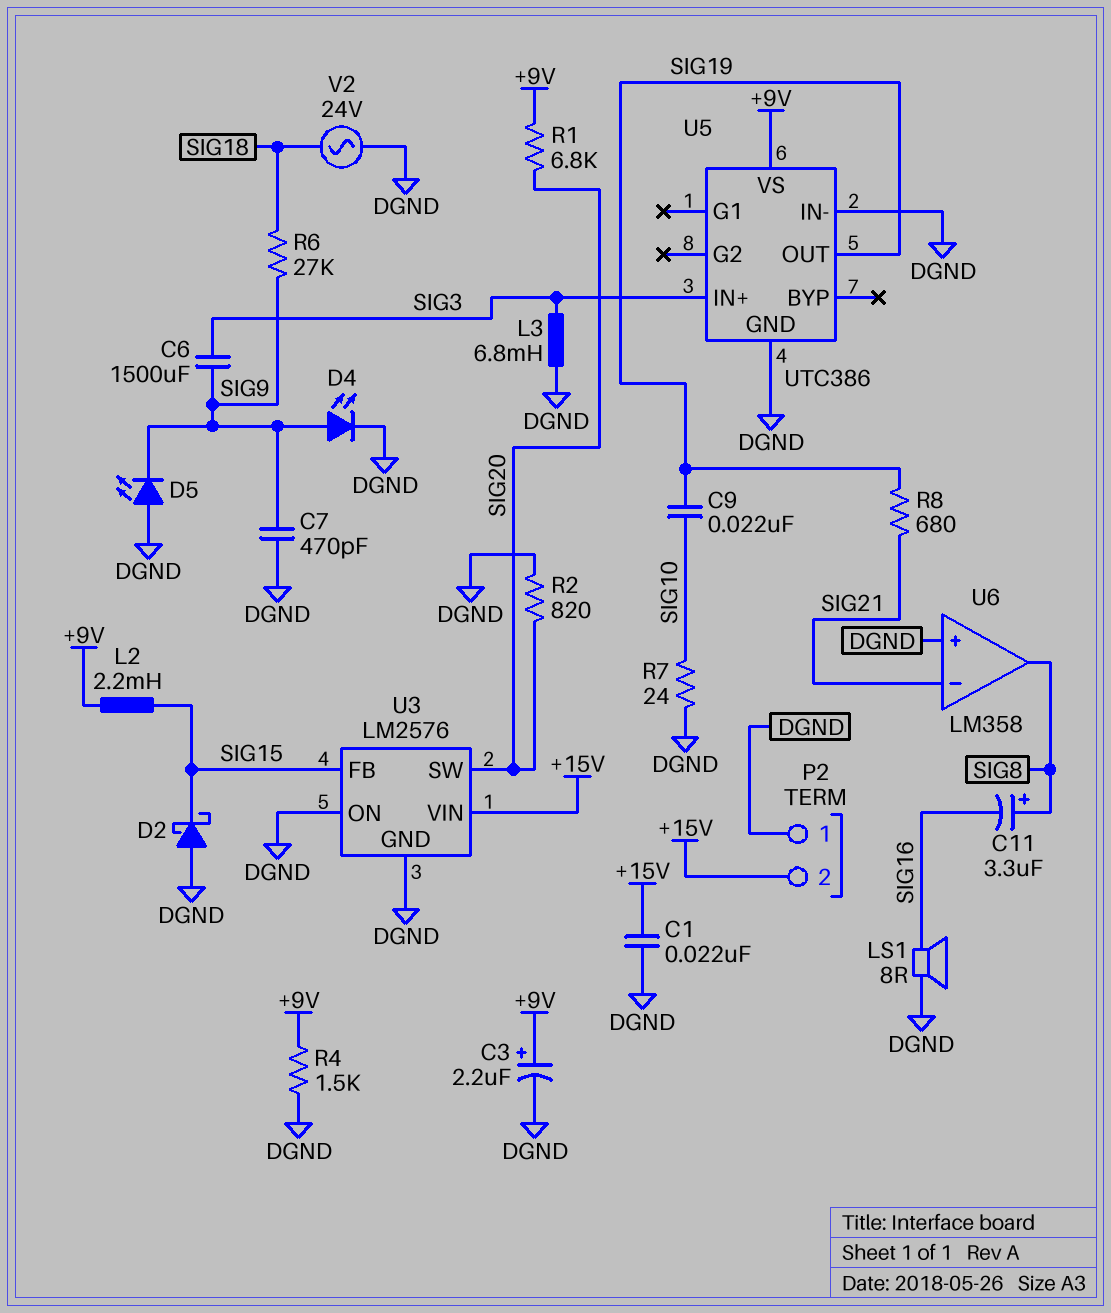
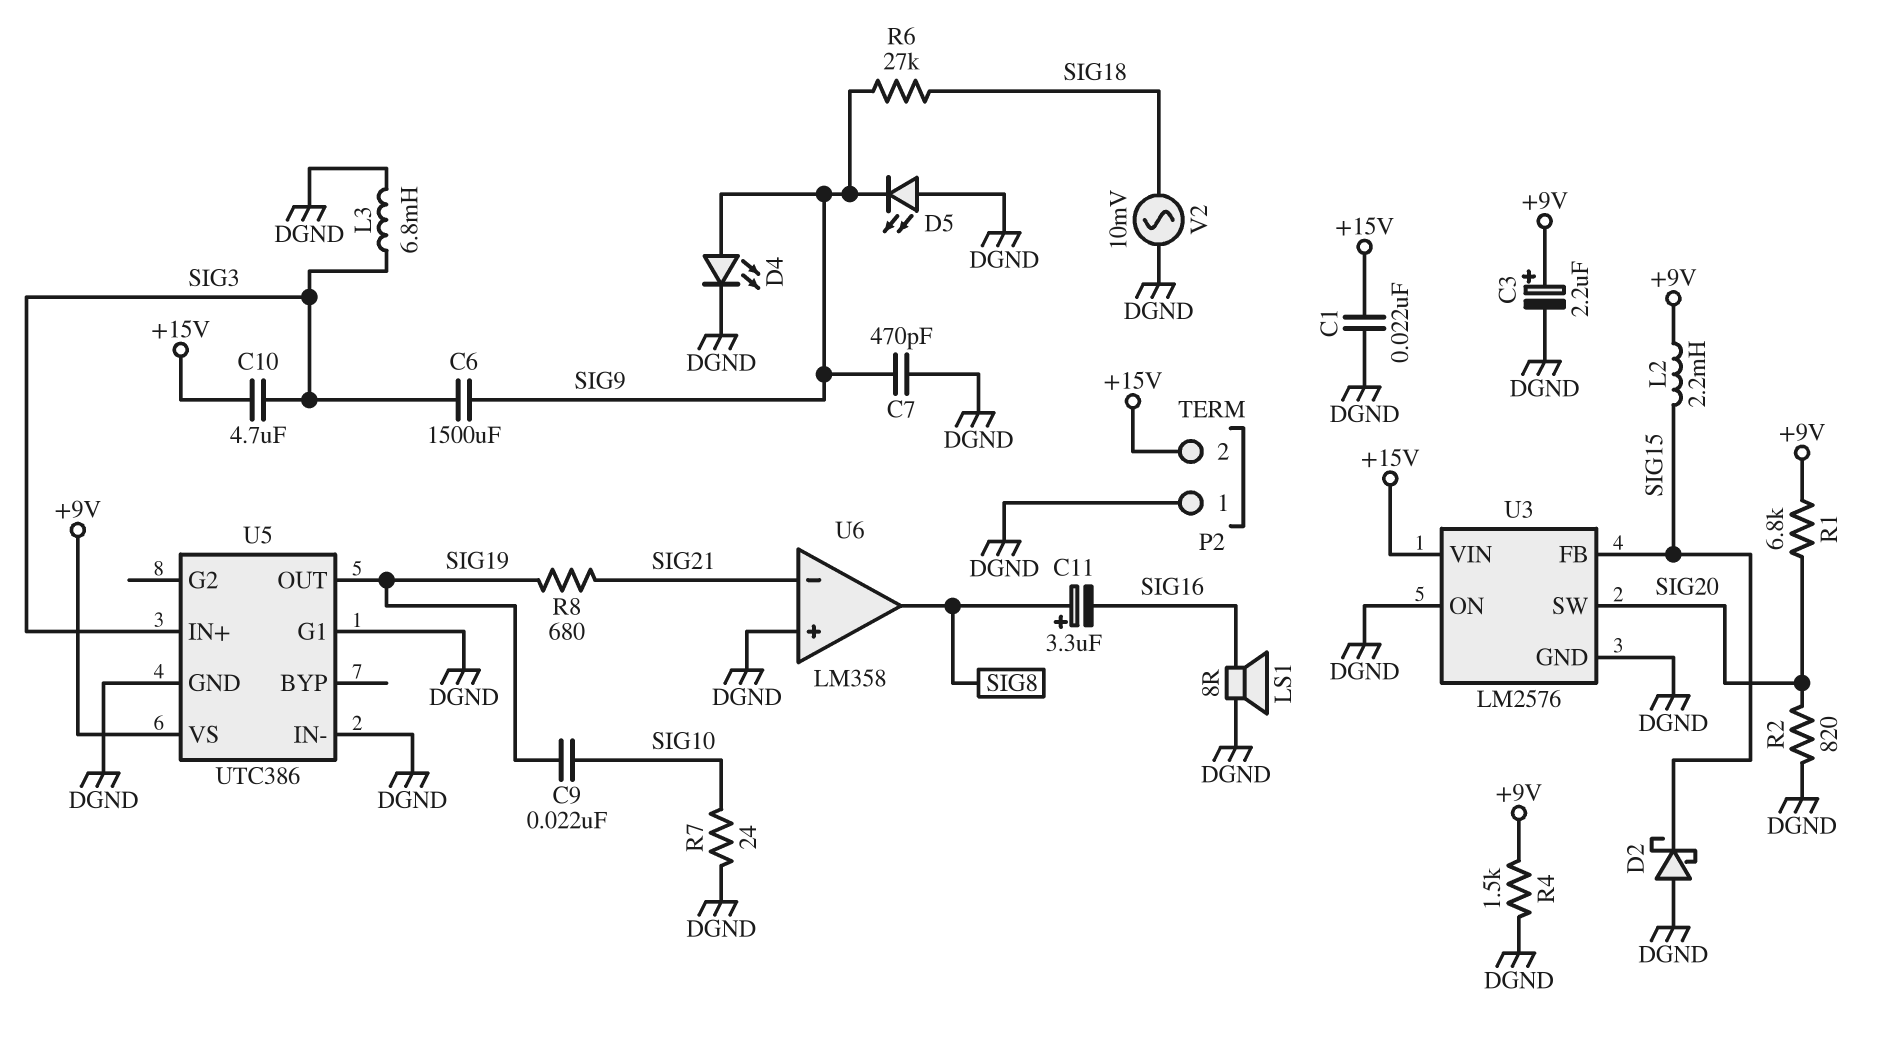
C10: none -> 4.7uF (+15V, SIG3)
U5 pin G1: none -> DGND
V2: AC 24V (DGND, SIG18) -> AC 10mV (DGND, SIG18)

